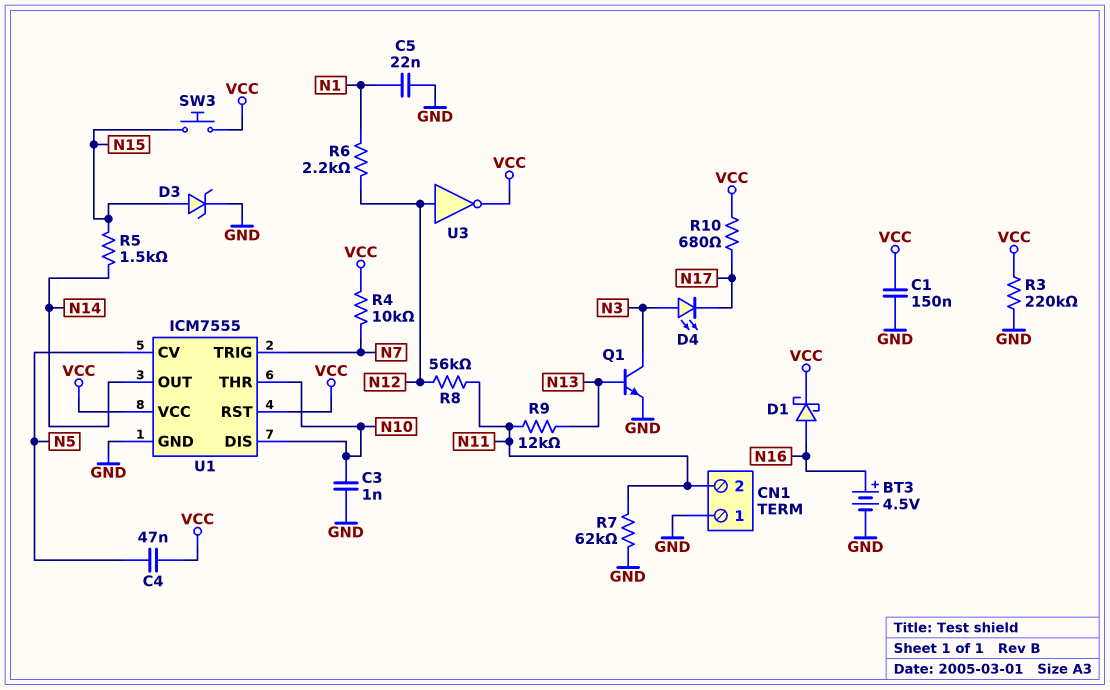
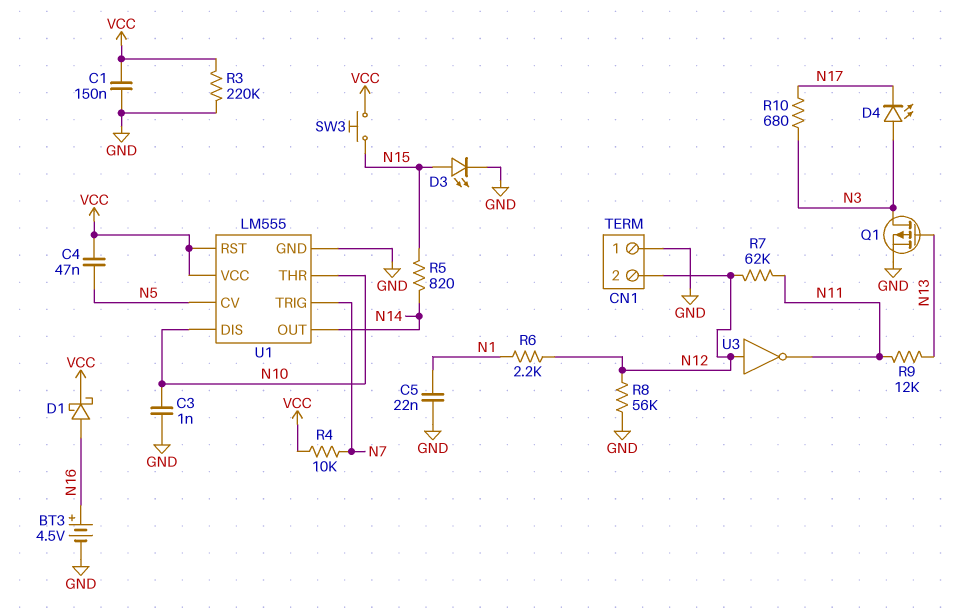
CN1 pin 2: N11 -> N12
D3: zener (A N15, K GND) -> LED (A N15, K GND)
Q1: NPN (B N13, C N3, E GND) -> PMOS (G N13, D N3, S GND)
R5: 1.5k (N14, N15) -> 820 (N14, N15)
R7: 62k (GND, N11) -> 62k (N11, N12)
R8: 56k (N11, N12) -> 56k (GND, N12)
R10: 680 (N17, VCC) -> 680 (N3, N17)
U1: ICM7555 -> LM555
U3: NOT (in N12, out VCC) -> NOT (in N12, out N11)

